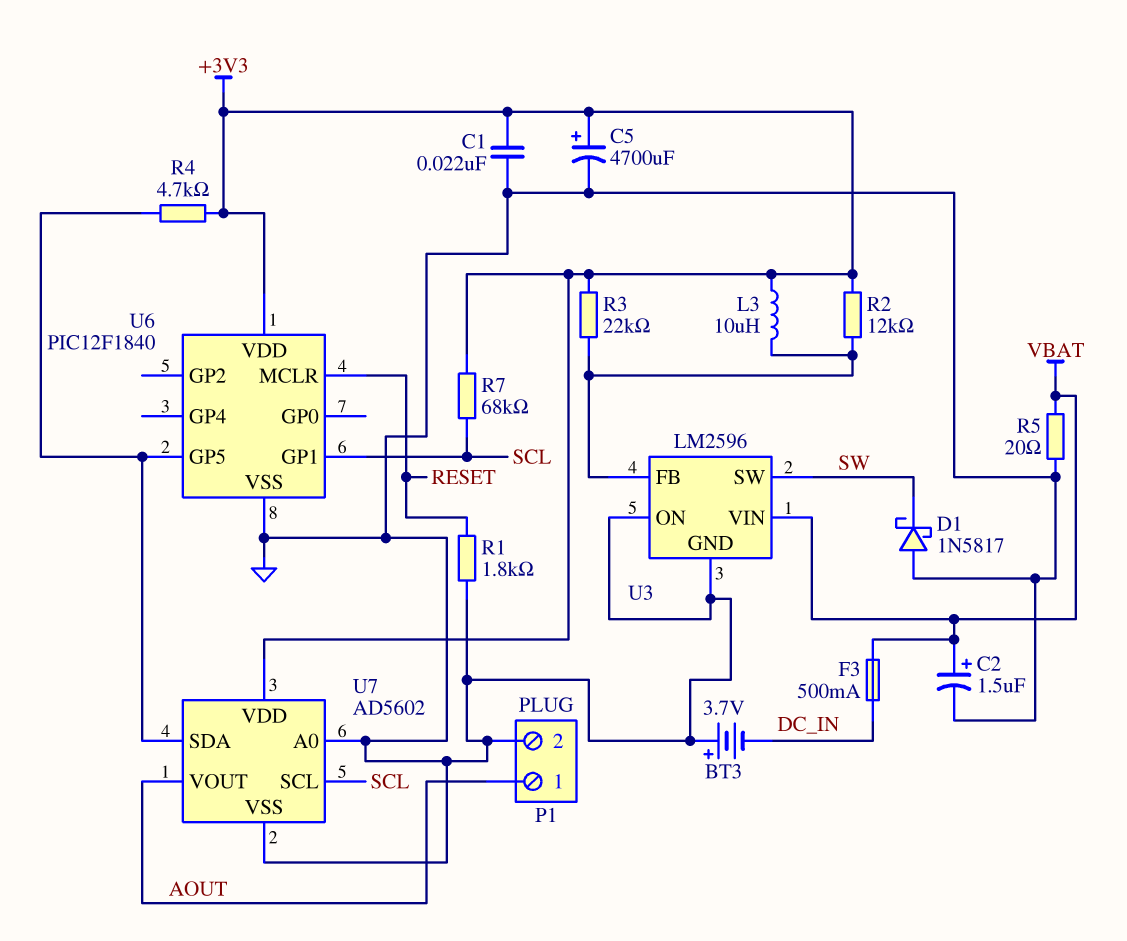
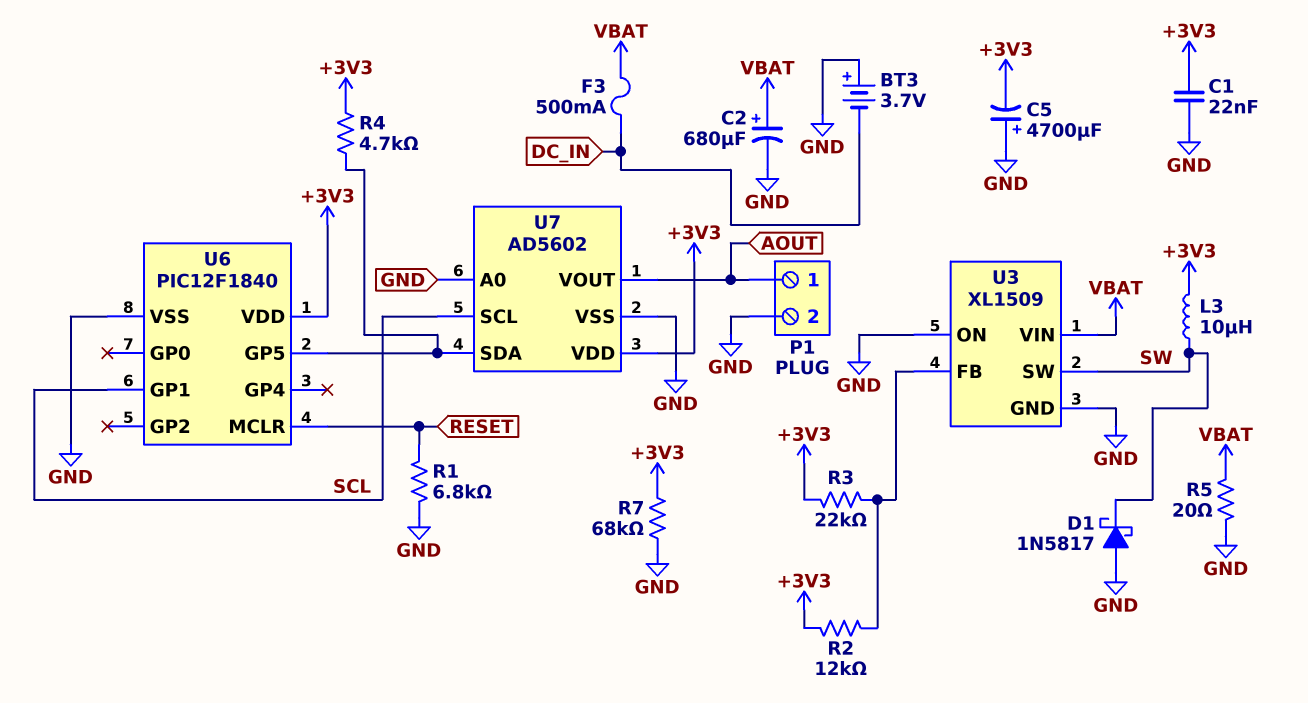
C2: 1.5uF (plus VBAT, minus GND) -> 680uF (plus VBAT, minus GND)
C5: 4700uF (plus +3V3, minus GND) -> 4700uF (plus GND, minus +3V3)
L3: 10uH (+3V3, U3/FB) -> 10uH (+3V3, SW)
R1: 1.8k (GND, RESET) -> 6.8k (GND, RESET)
R7: 68k (+3V3, SCL) -> 68k (+3V3, GND)
U3: LM2596 -> XL1509

